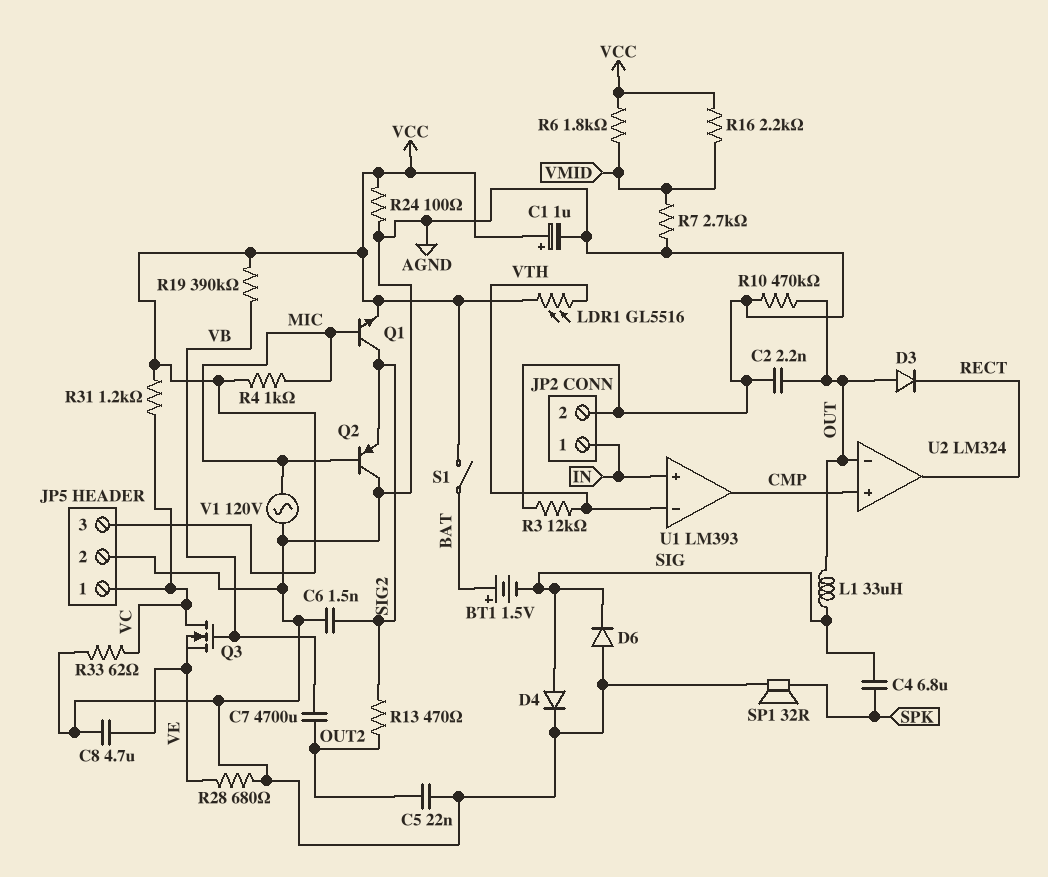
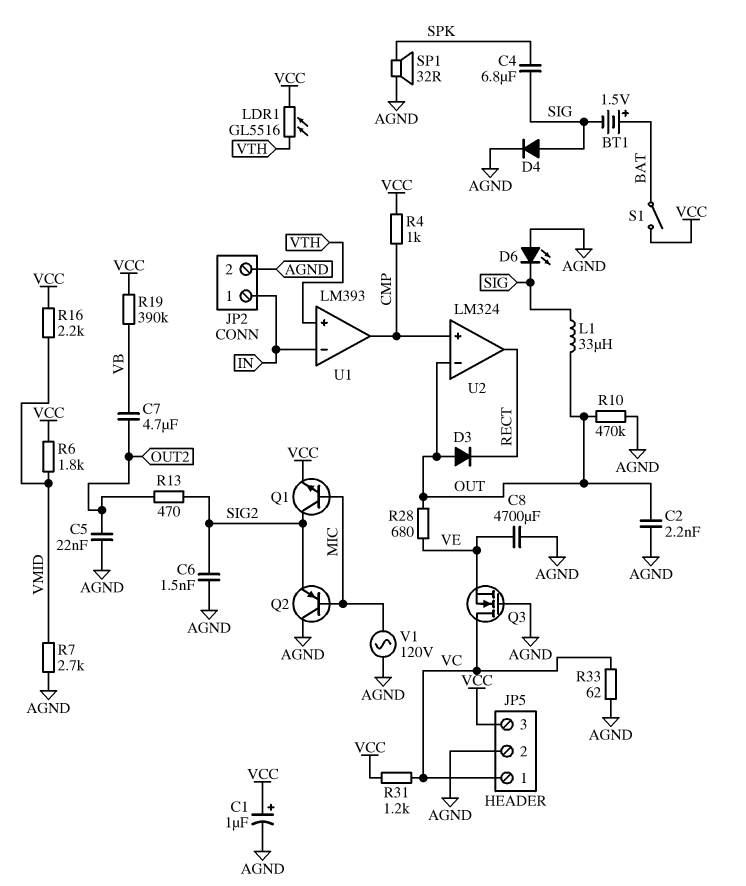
C7: 4700uF (OUT2, VB) -> 4.7uF (OUT2, VB)
C8: 4.7uF (AGND, VE) -> 4700uF (AGND, VE)
D6: diode (A AGND, K SIG) -> LED (A AGND, K SIG)
Q3: NMOS (G VB, D VC, S VE) -> NMOS (G AGND, D VC, S VE)
R3: 12k (AGND, VTH) -> none
R4: 1k (MIC, VCC) -> 1k (CMP, VCC)
R24: 100 (AGND, VCC) -> none
R28: 680 (AGND, VE) -> 680 (OUT, VE)
U1 pin in+: IN -> VTH
U1 pin in-: VTH -> IN

